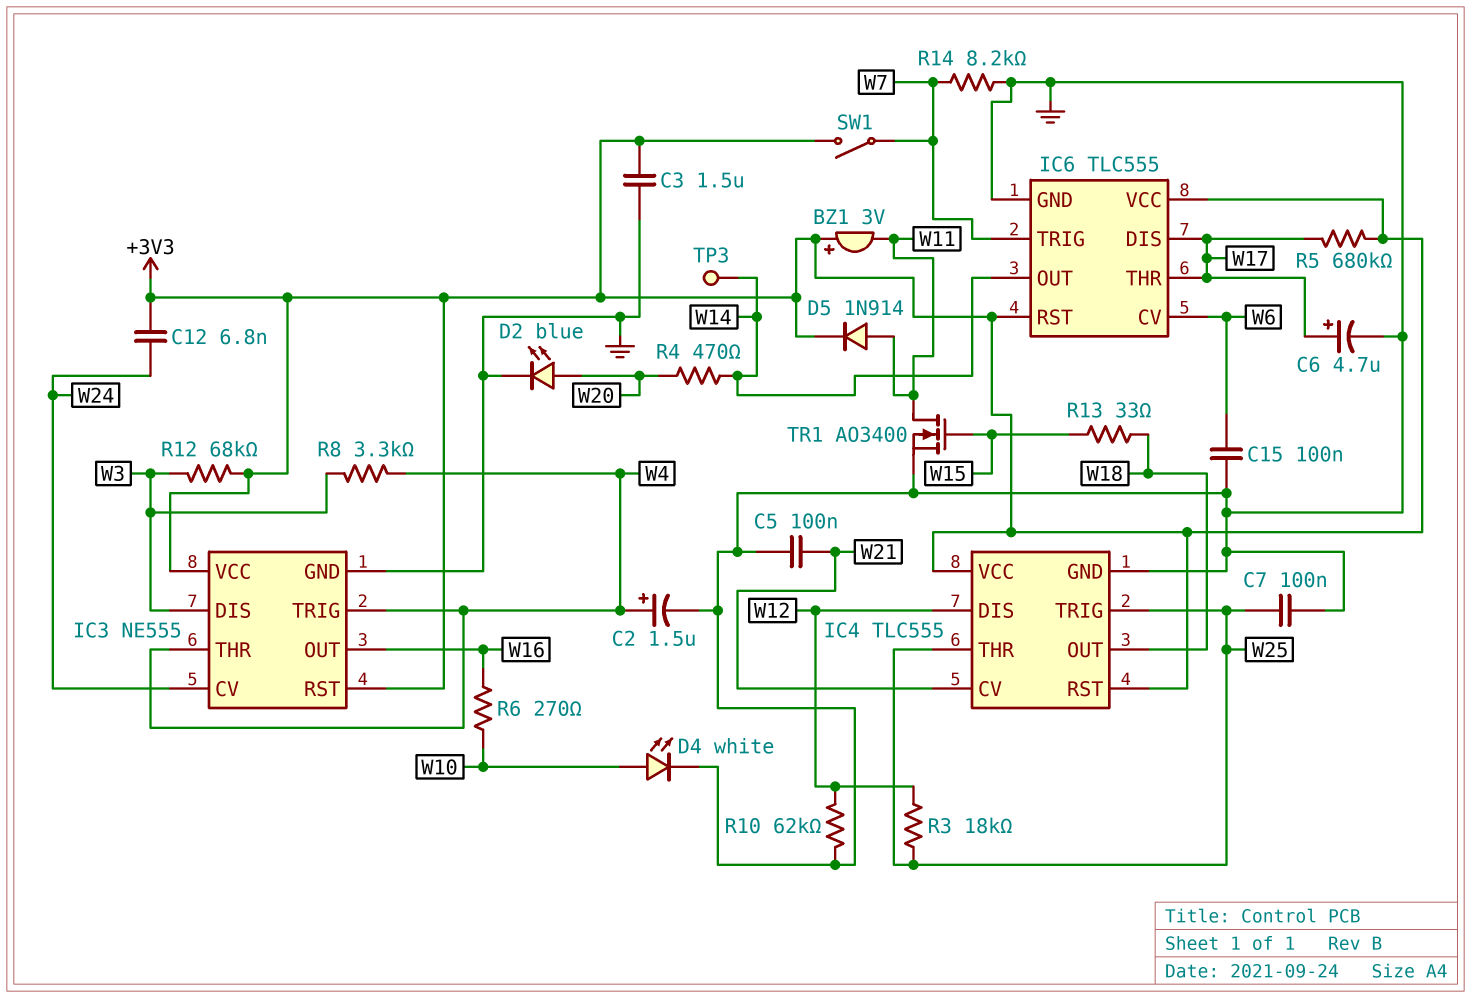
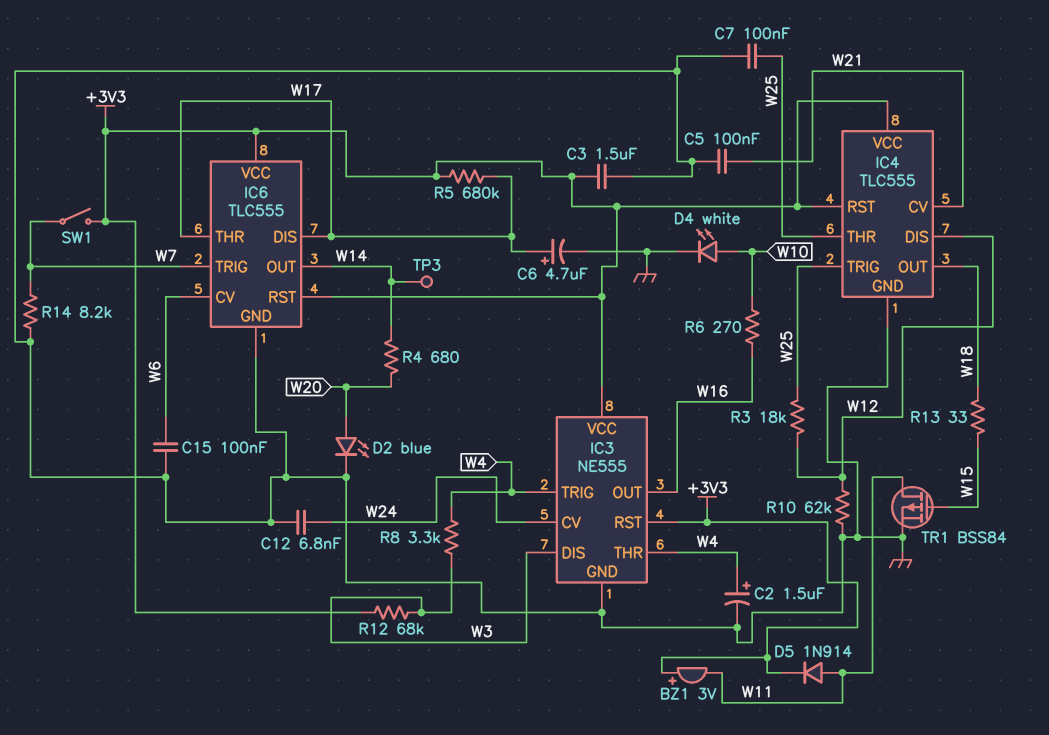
C12: 6.8nF (+3V3, W24) -> 6.8nF (GND, W24)
R4: 470 (W14, W20) -> 680 (W14, W20)
TR1: NMOS AO3400 (G W15, D W11, S GND) -> PMOS BSS84 (G W15, D W11, S GND)

